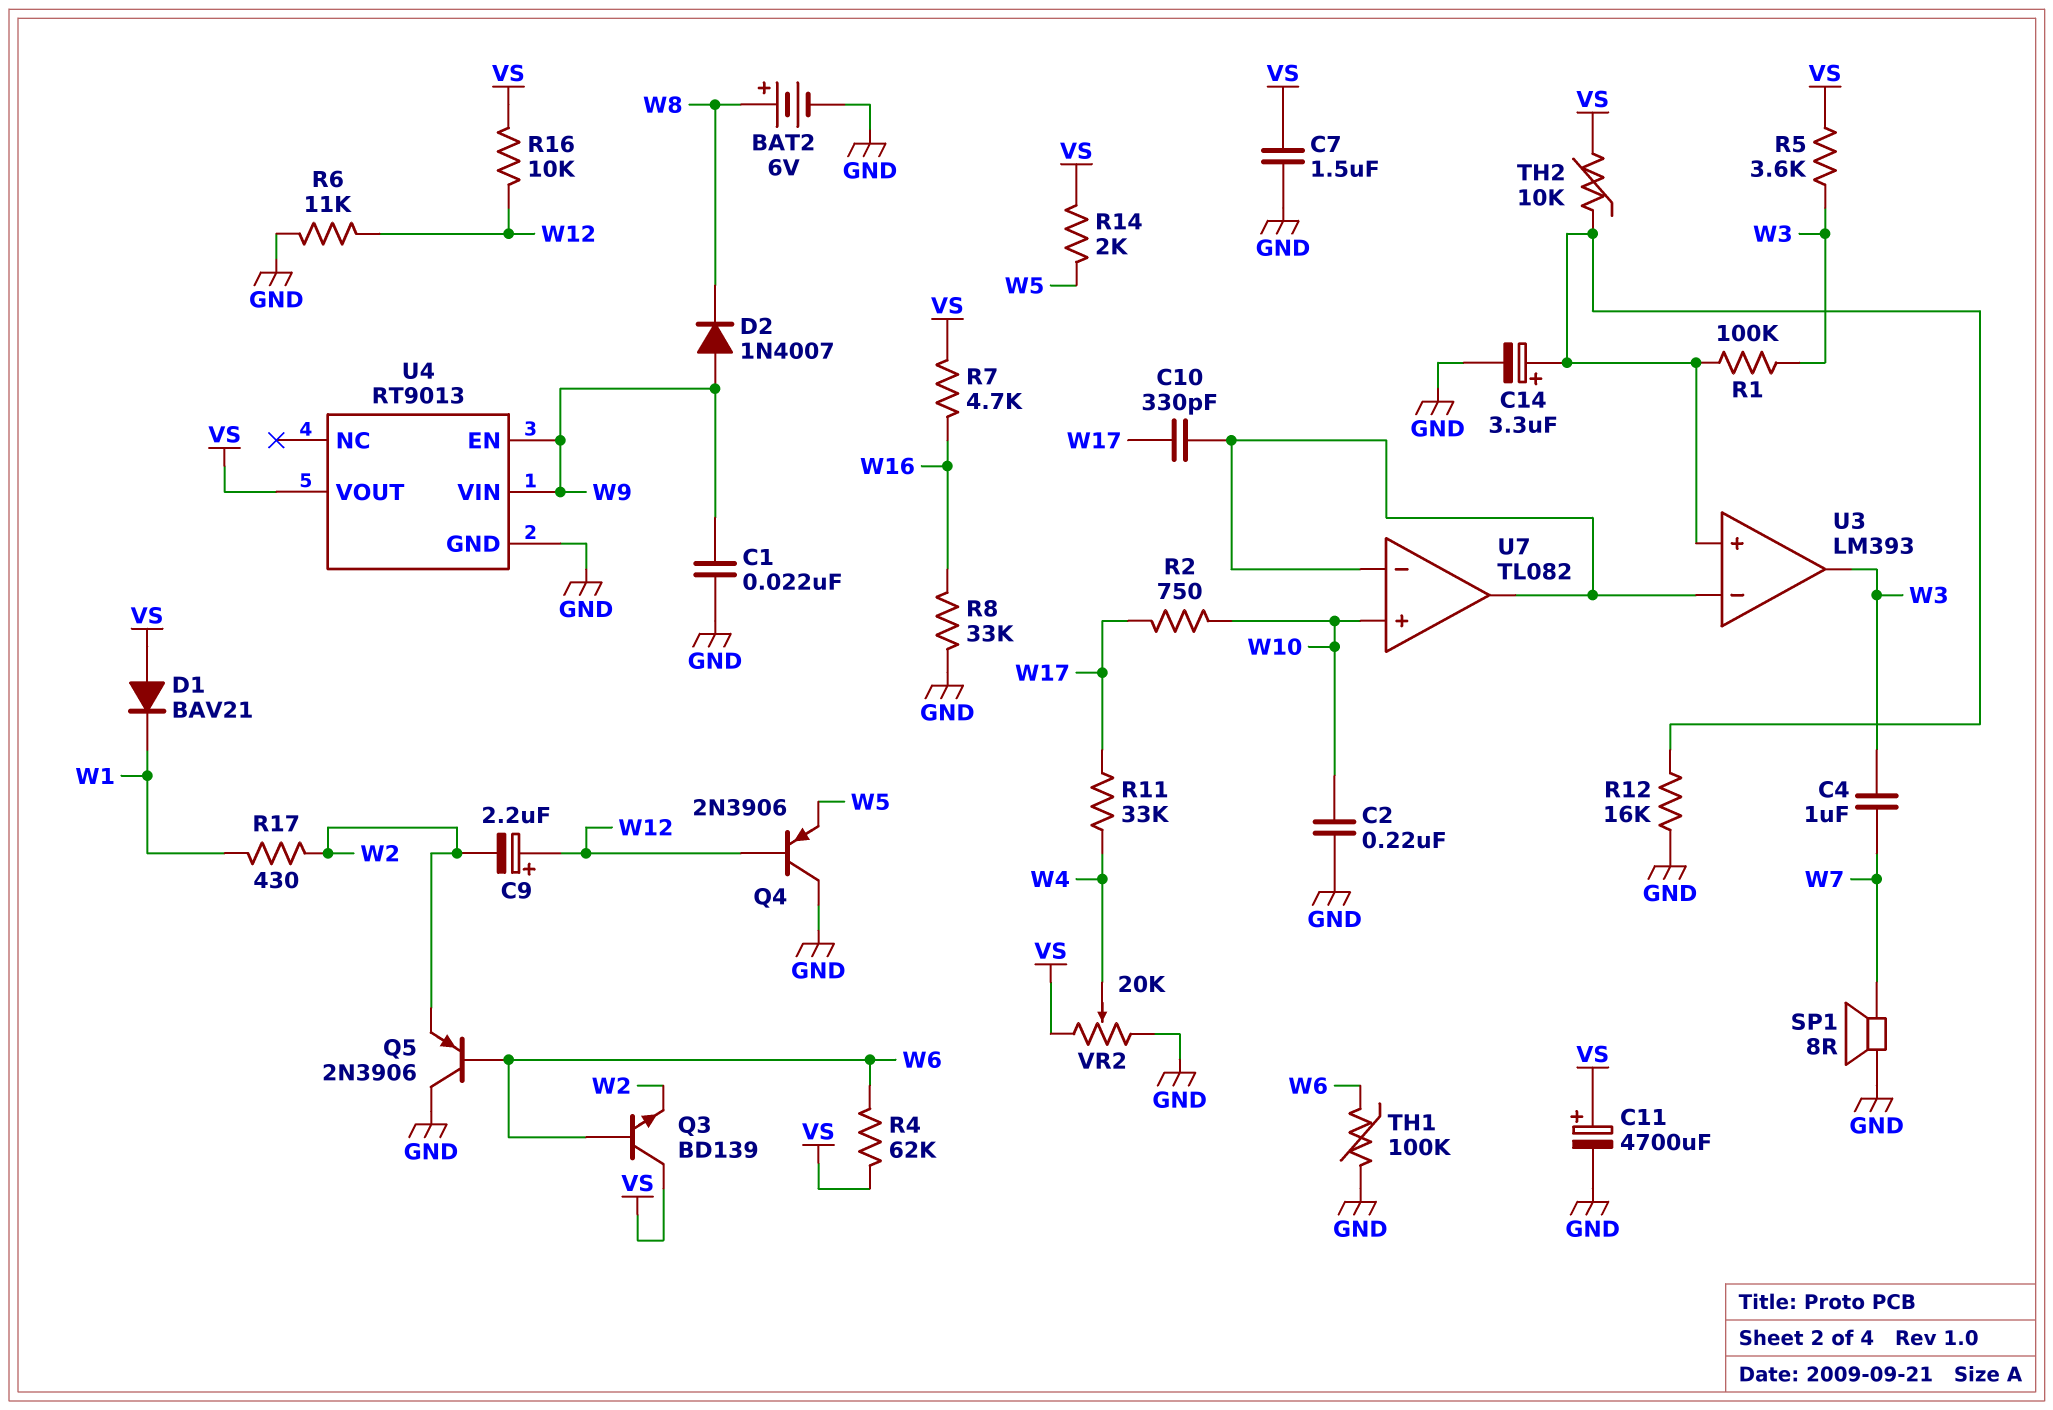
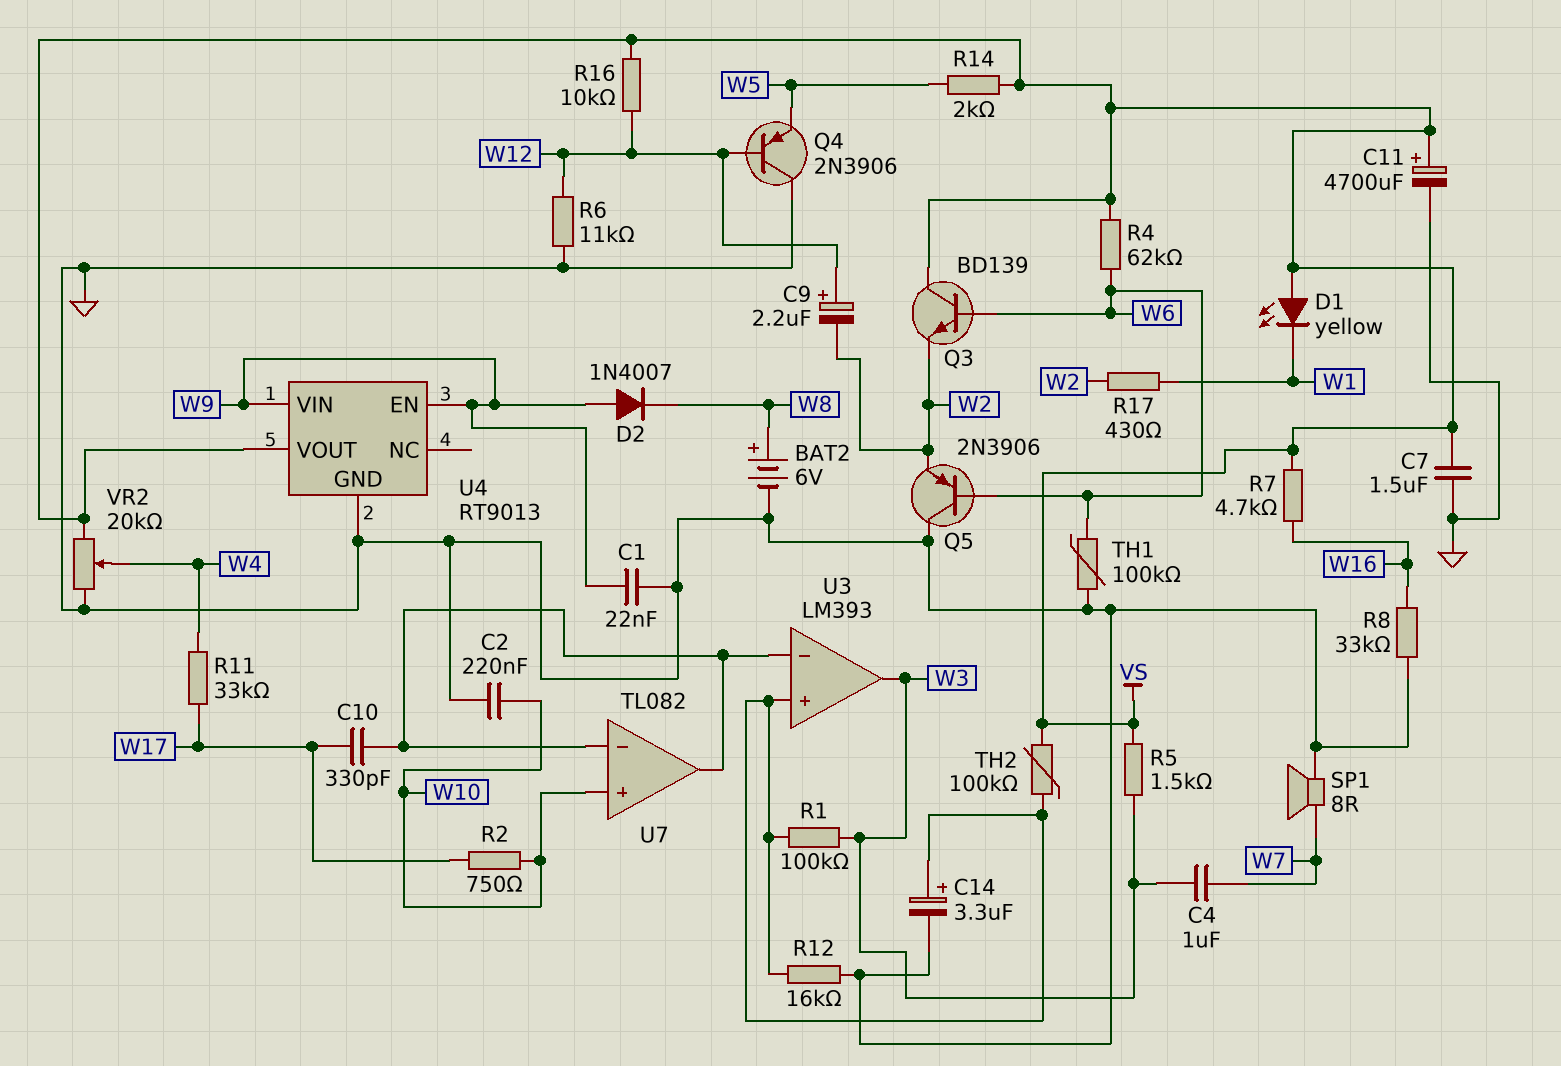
D1: diode BAV21 (A VS, K W1) -> LED yellow (A VS, K W1)
R5: 3.6k (VS, W3) -> 1.5k (VS, W3)
TH2: 10k (U3/in+, VS) -> 100k (U3/in+, VS)

